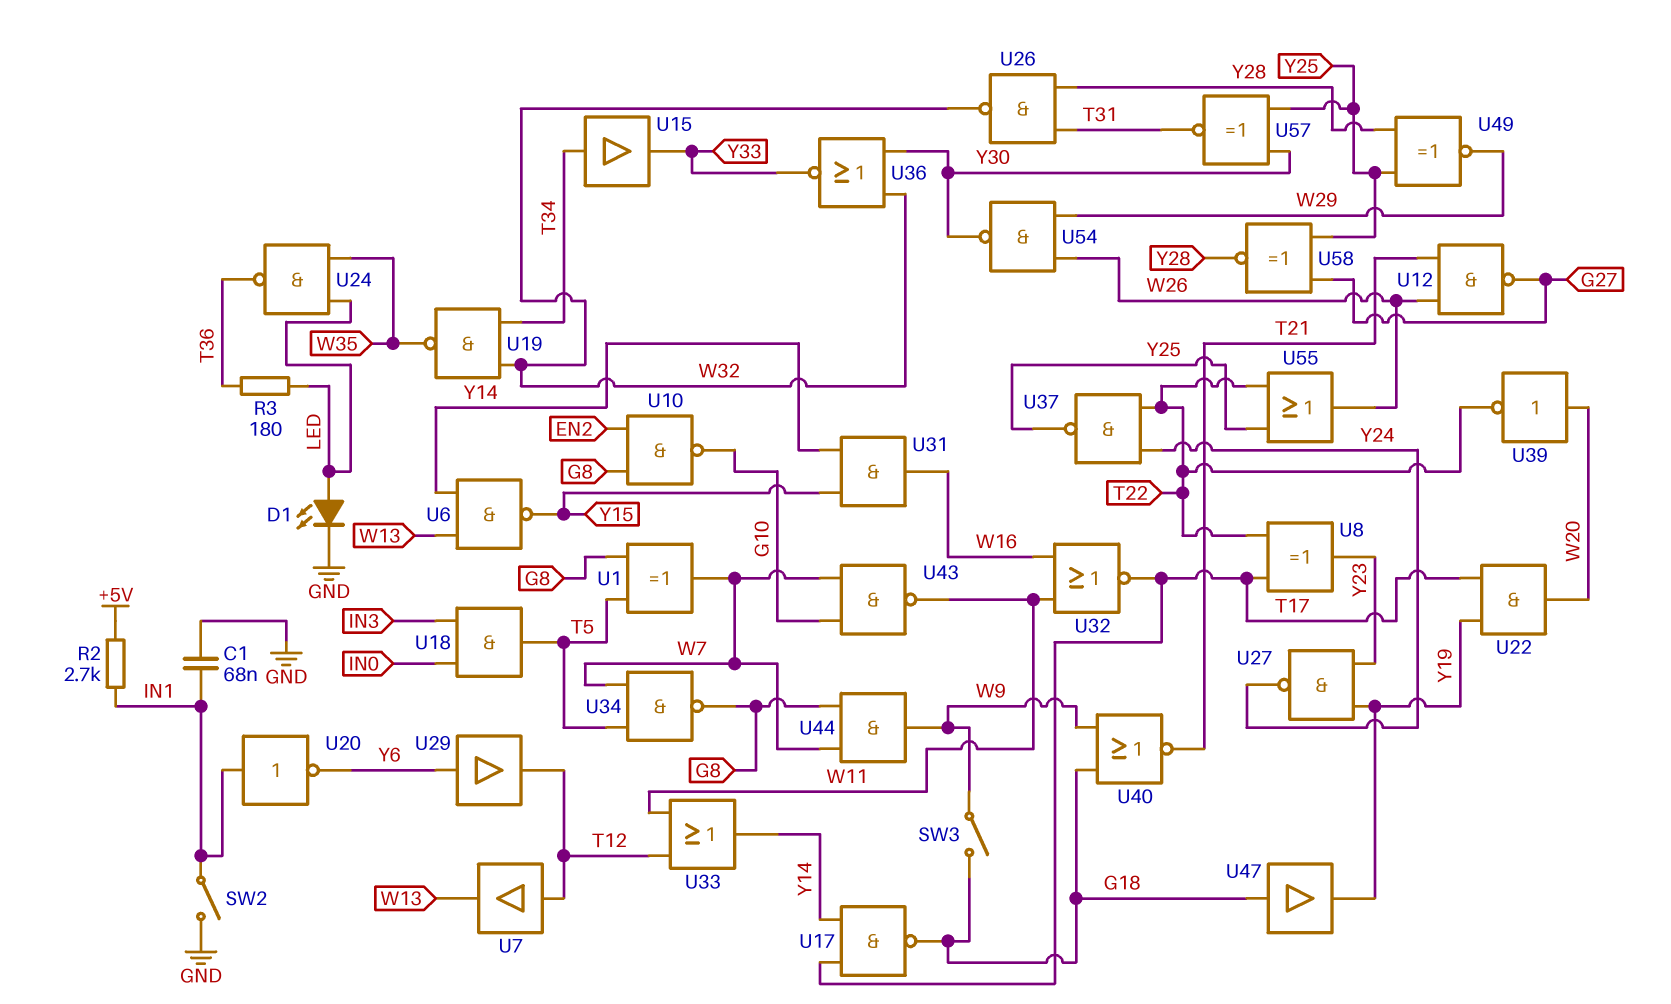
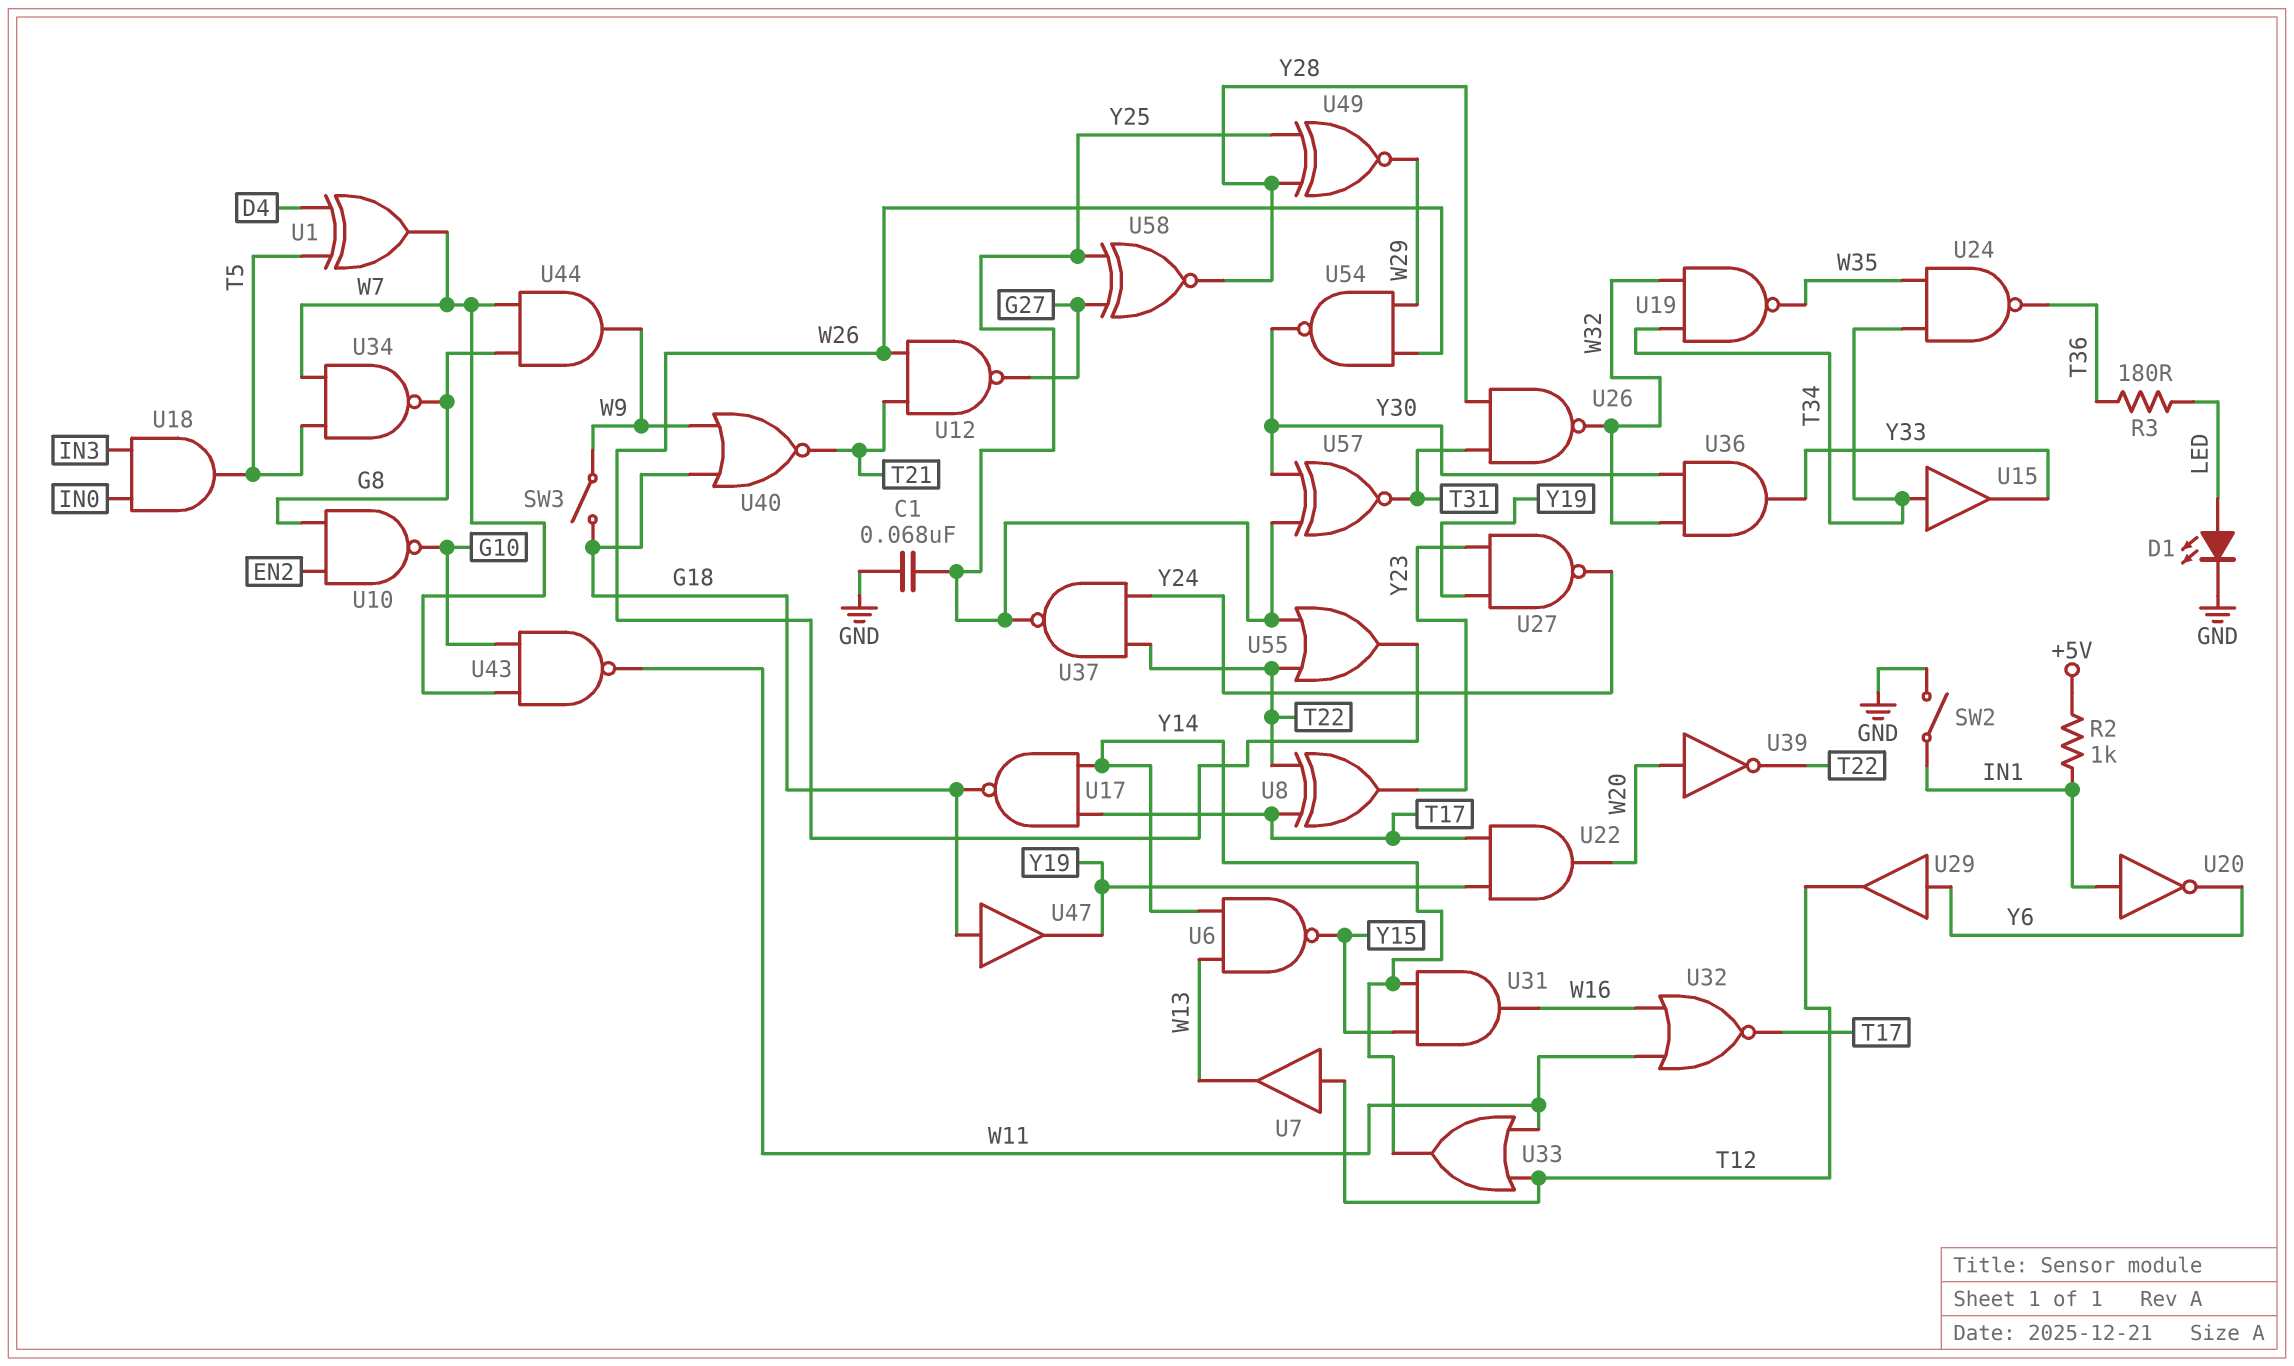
C1: 68nF (GND, IN1) -> 68nF (GND, Y25)
R2: 2.7k (+5V, IN1) -> 1k (+5V, IN1)
U1: XOR (in G8, in T5, out W7) -> XOR (in D4, in T5, out W7)
U24: NAND (in LED, in W35, out T36) -> NAND (in T34, in W35, out T36)
U36: NOR (in W32, in Y30, out Y33) -> AND (in W32, in Y30, out Y33)

